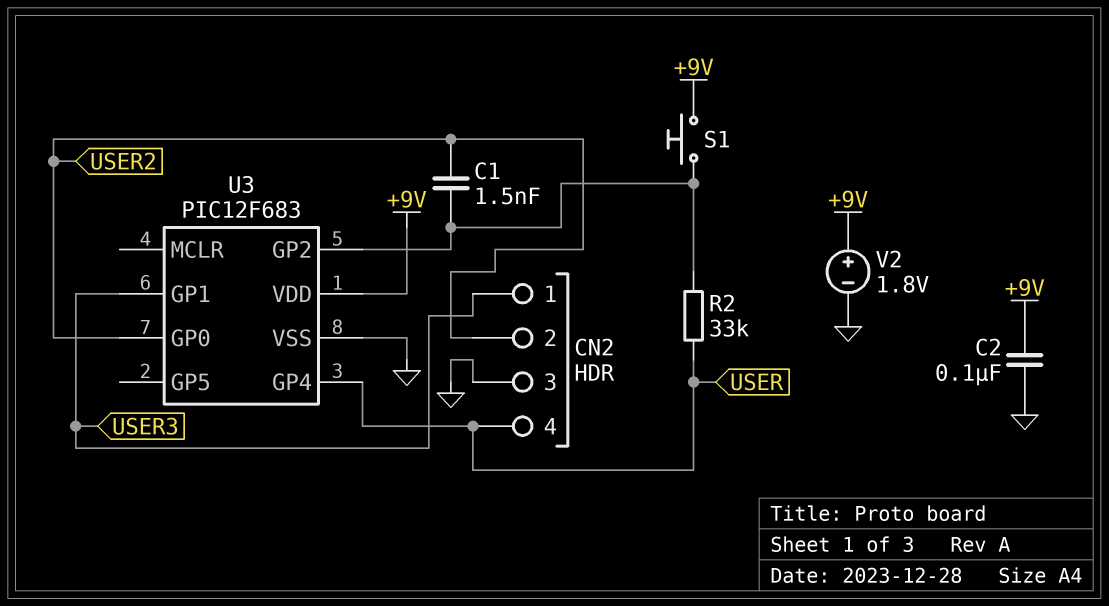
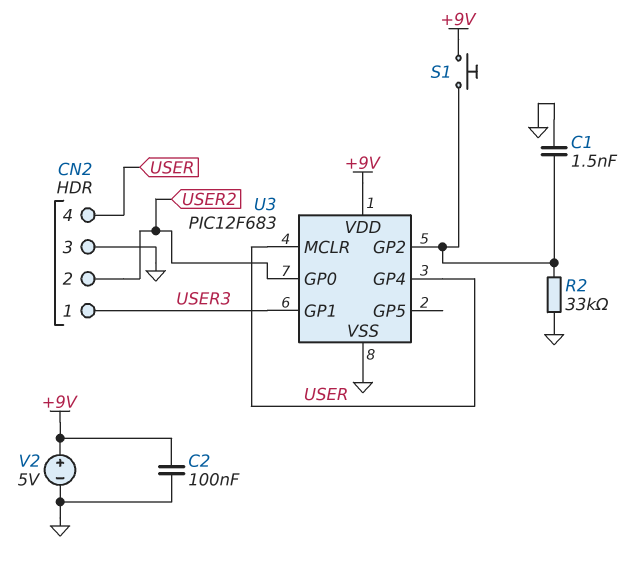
C1: 1.5nF (U3/GP2, USER2) -> 1.5nF (GND, U3/GP2)
R2: 33k (U3/GP2, USER) -> 33k (GND, U3/GP2)
U3 pin MCLR: none -> USER
V2: 1.8V (plus +9V, minus GND) -> 5V (plus +9V, minus GND)

